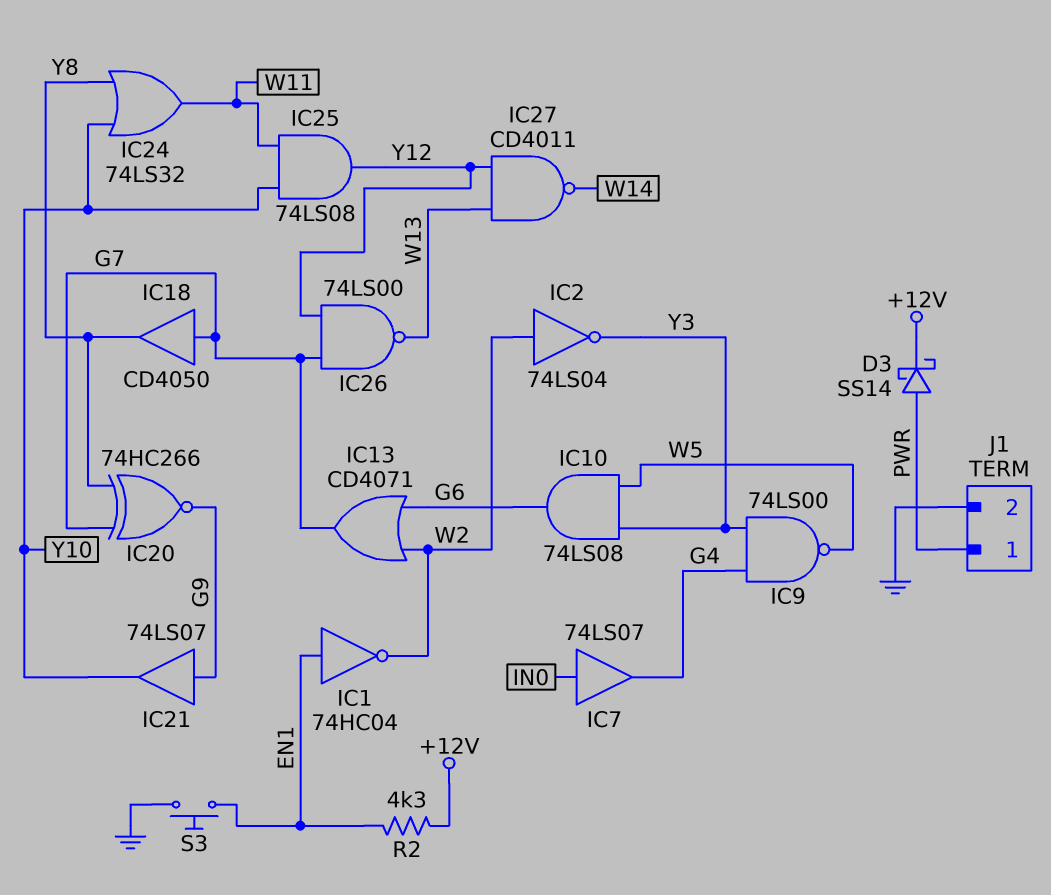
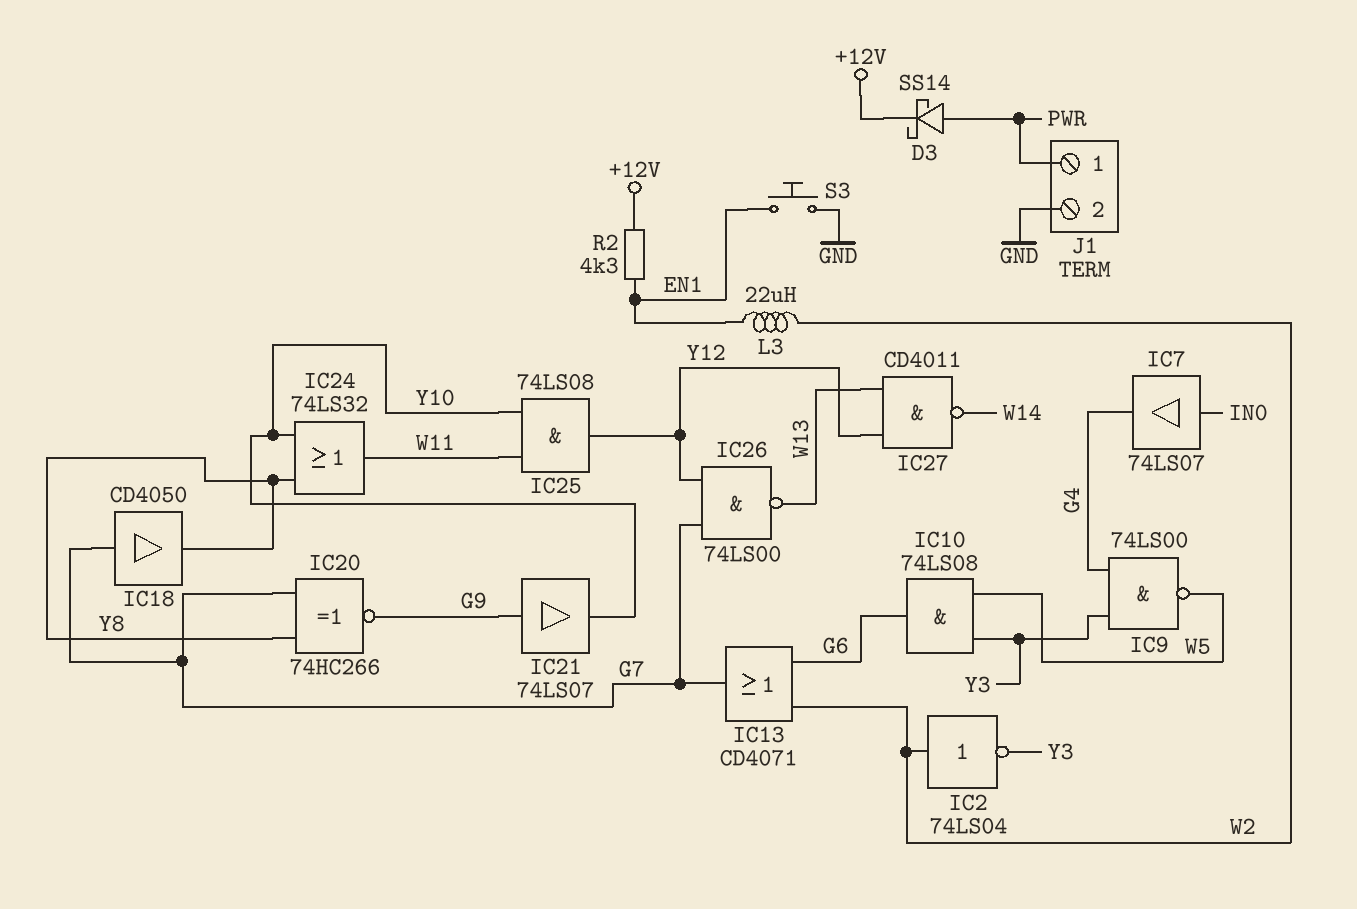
IC1: NOT 74HC04 (in EN1, out W2) -> none
L3: none -> 22uH (EN1, W2)

